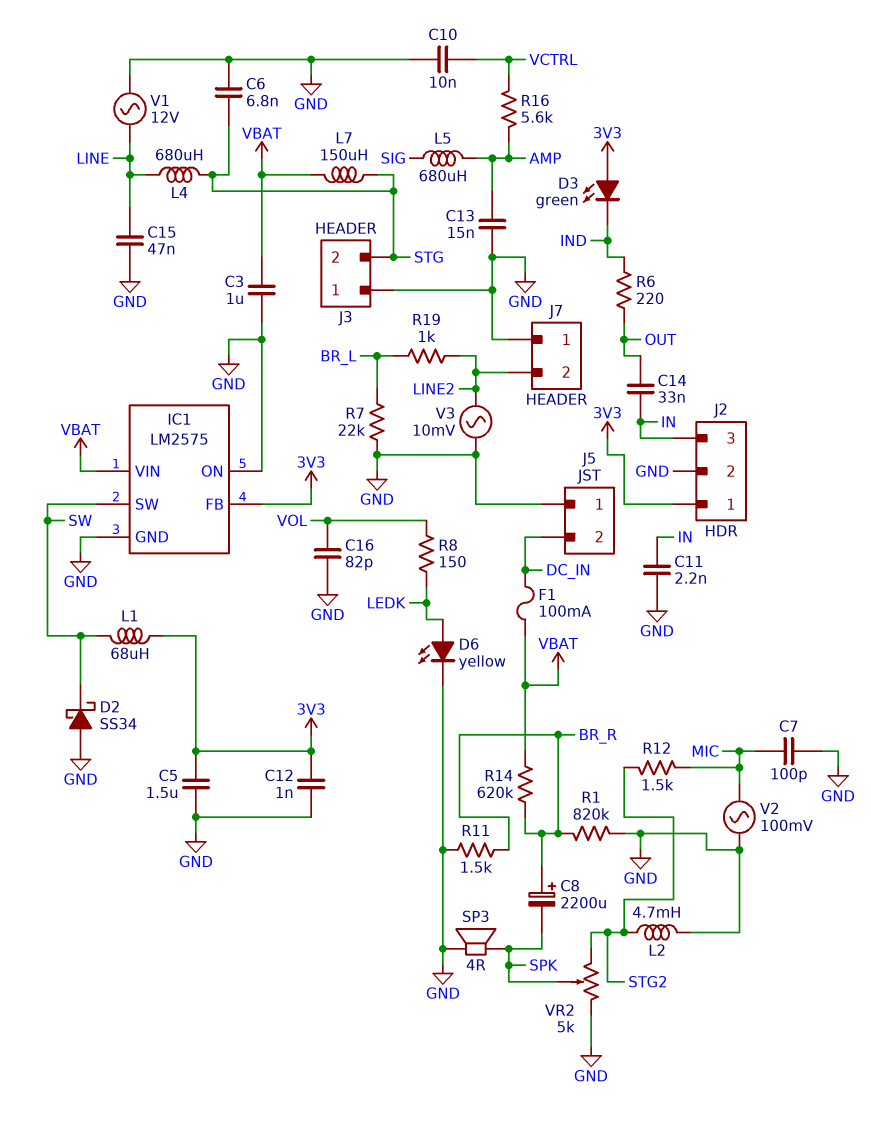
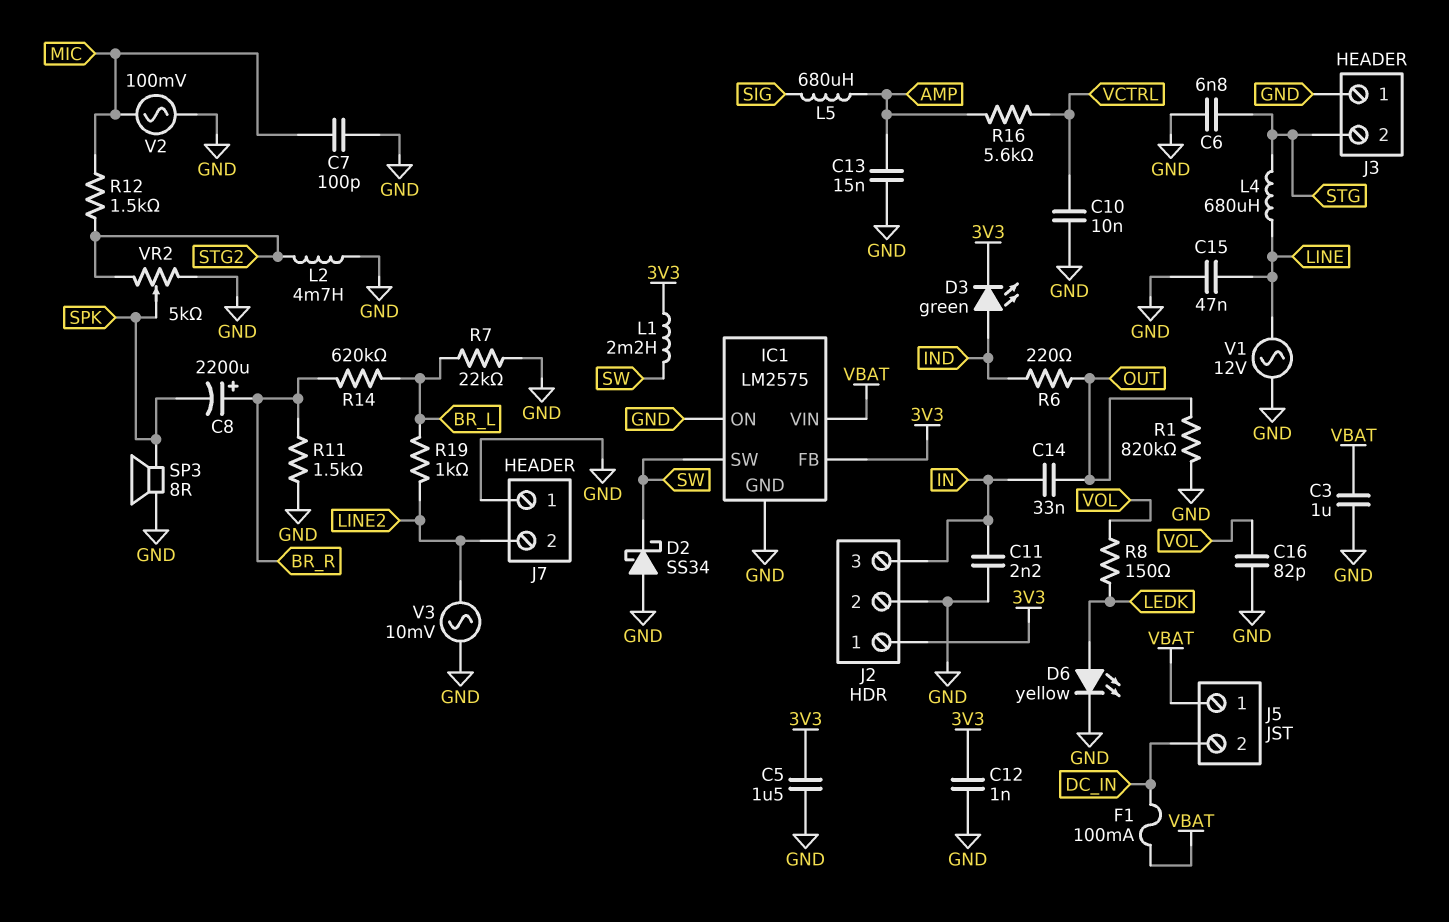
D3: LED green (A 3V3, K IND) -> LED green (A IND, K 3V3)
J5 pin 1: GND -> VBAT
L1: 68uH (3V3, SW) -> 2.2mH (3V3, SW)
L7: 150uH (STG, VBAT) -> none
R1: 820k (BR_R, GND) -> 820k (GND, OUT)
R14: 620k (BR_R, VBAT) -> 620k (BR_L, BR_R)
SP3: speaker 4R (GND, SPK) -> speaker 8R (GND, SPK)

